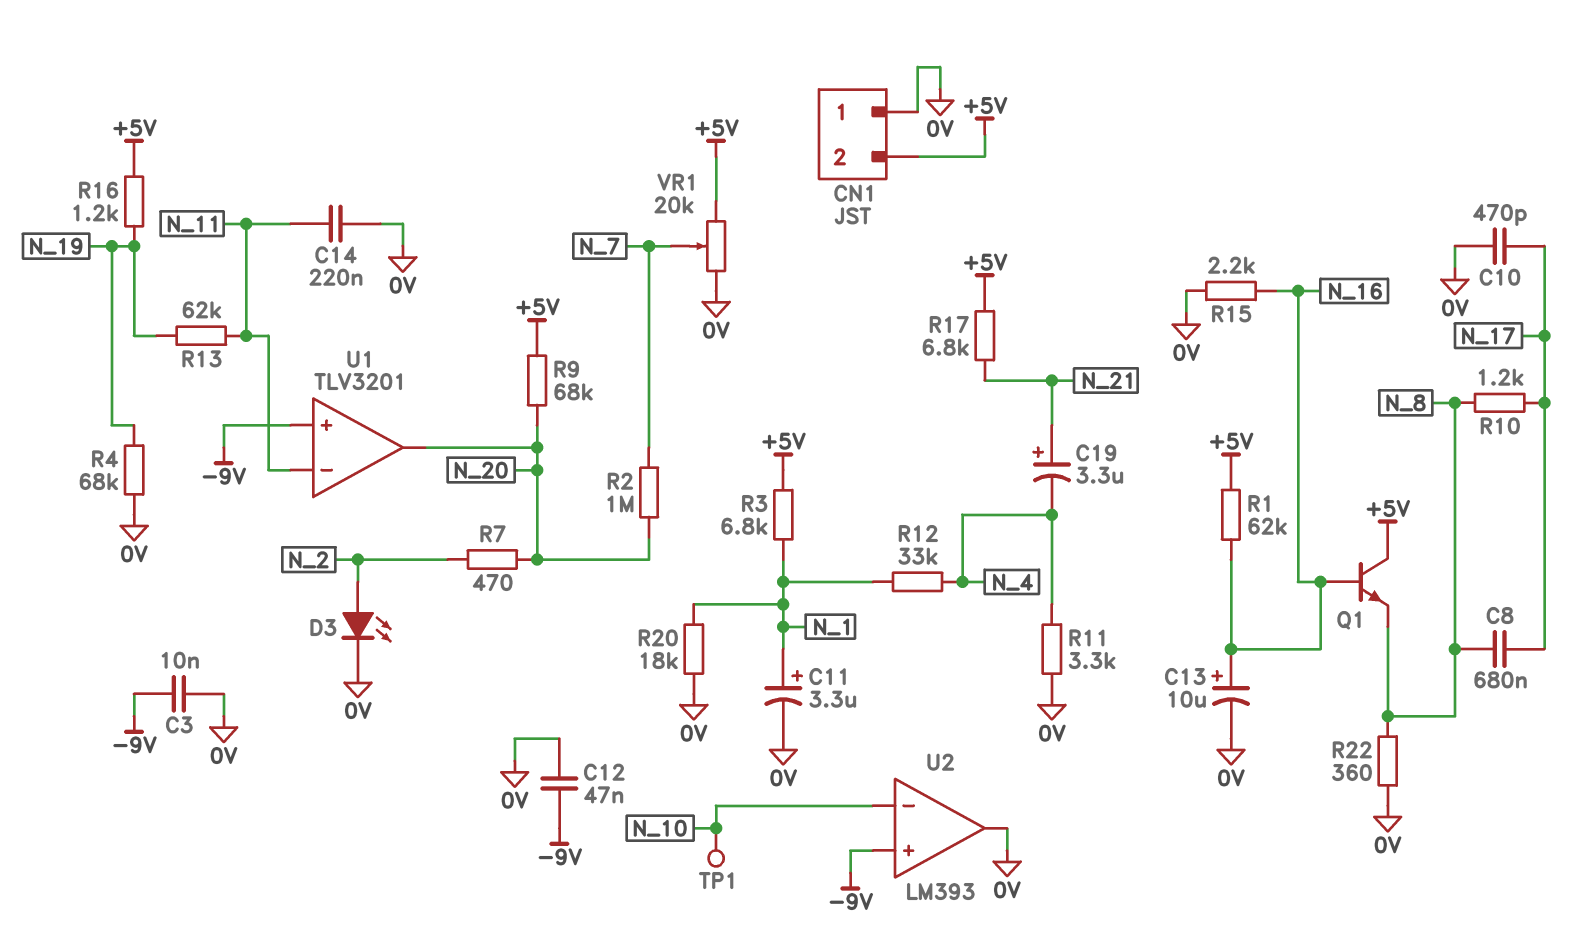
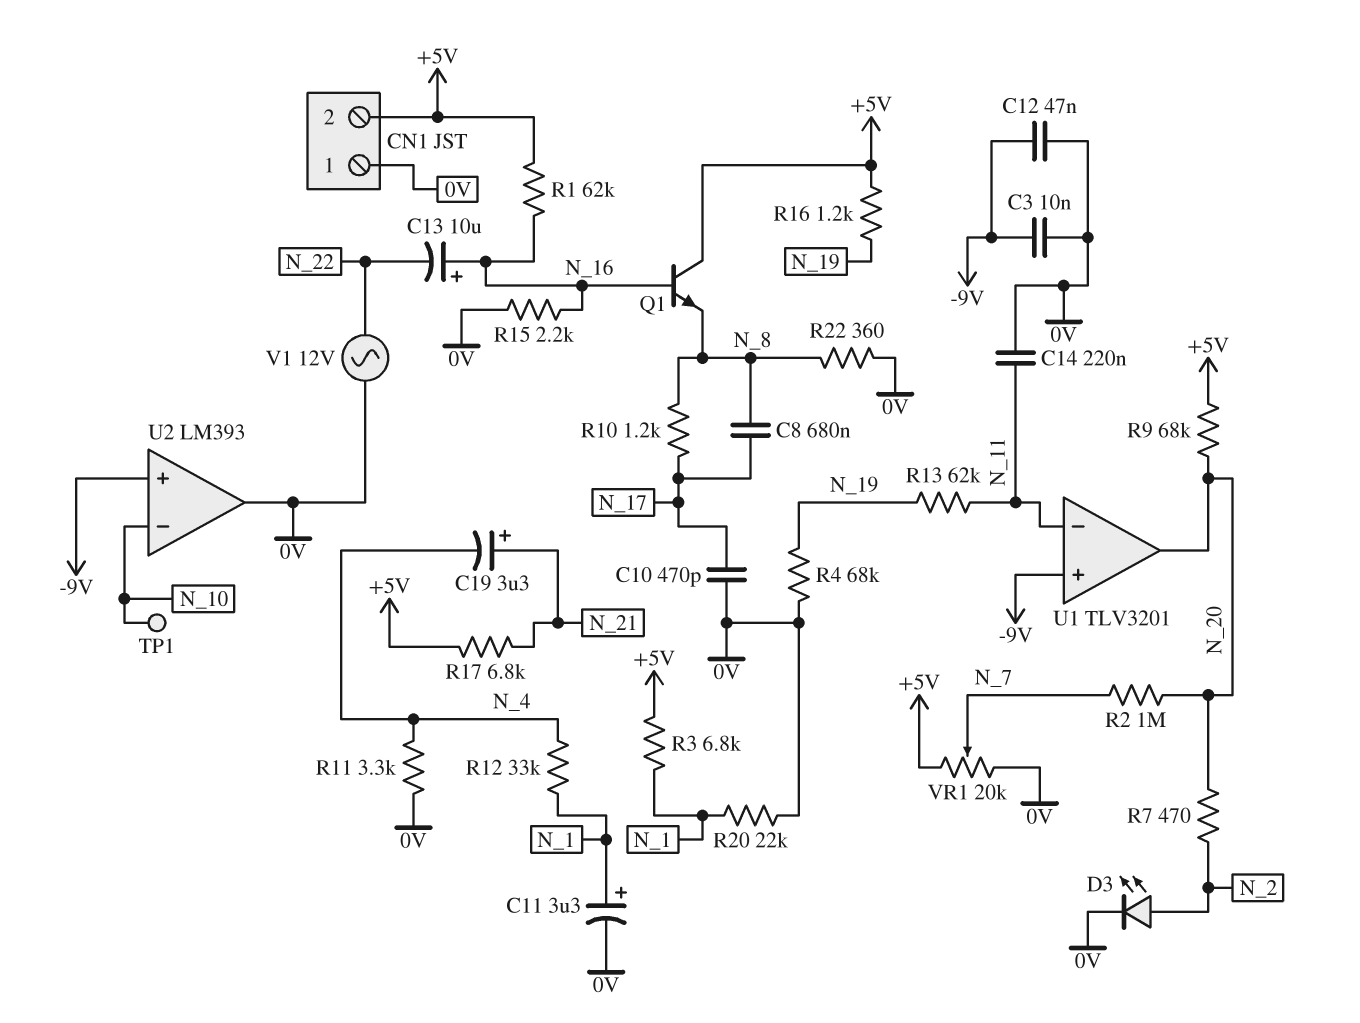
C13: 10uF (plus N_16, minus 0V) -> 10uF (plus N_16, minus N_22)
R20: 18k (0V, N_1) -> 22k (0V, N_1)
V1: none -> AC 12V (0V, N_22)

